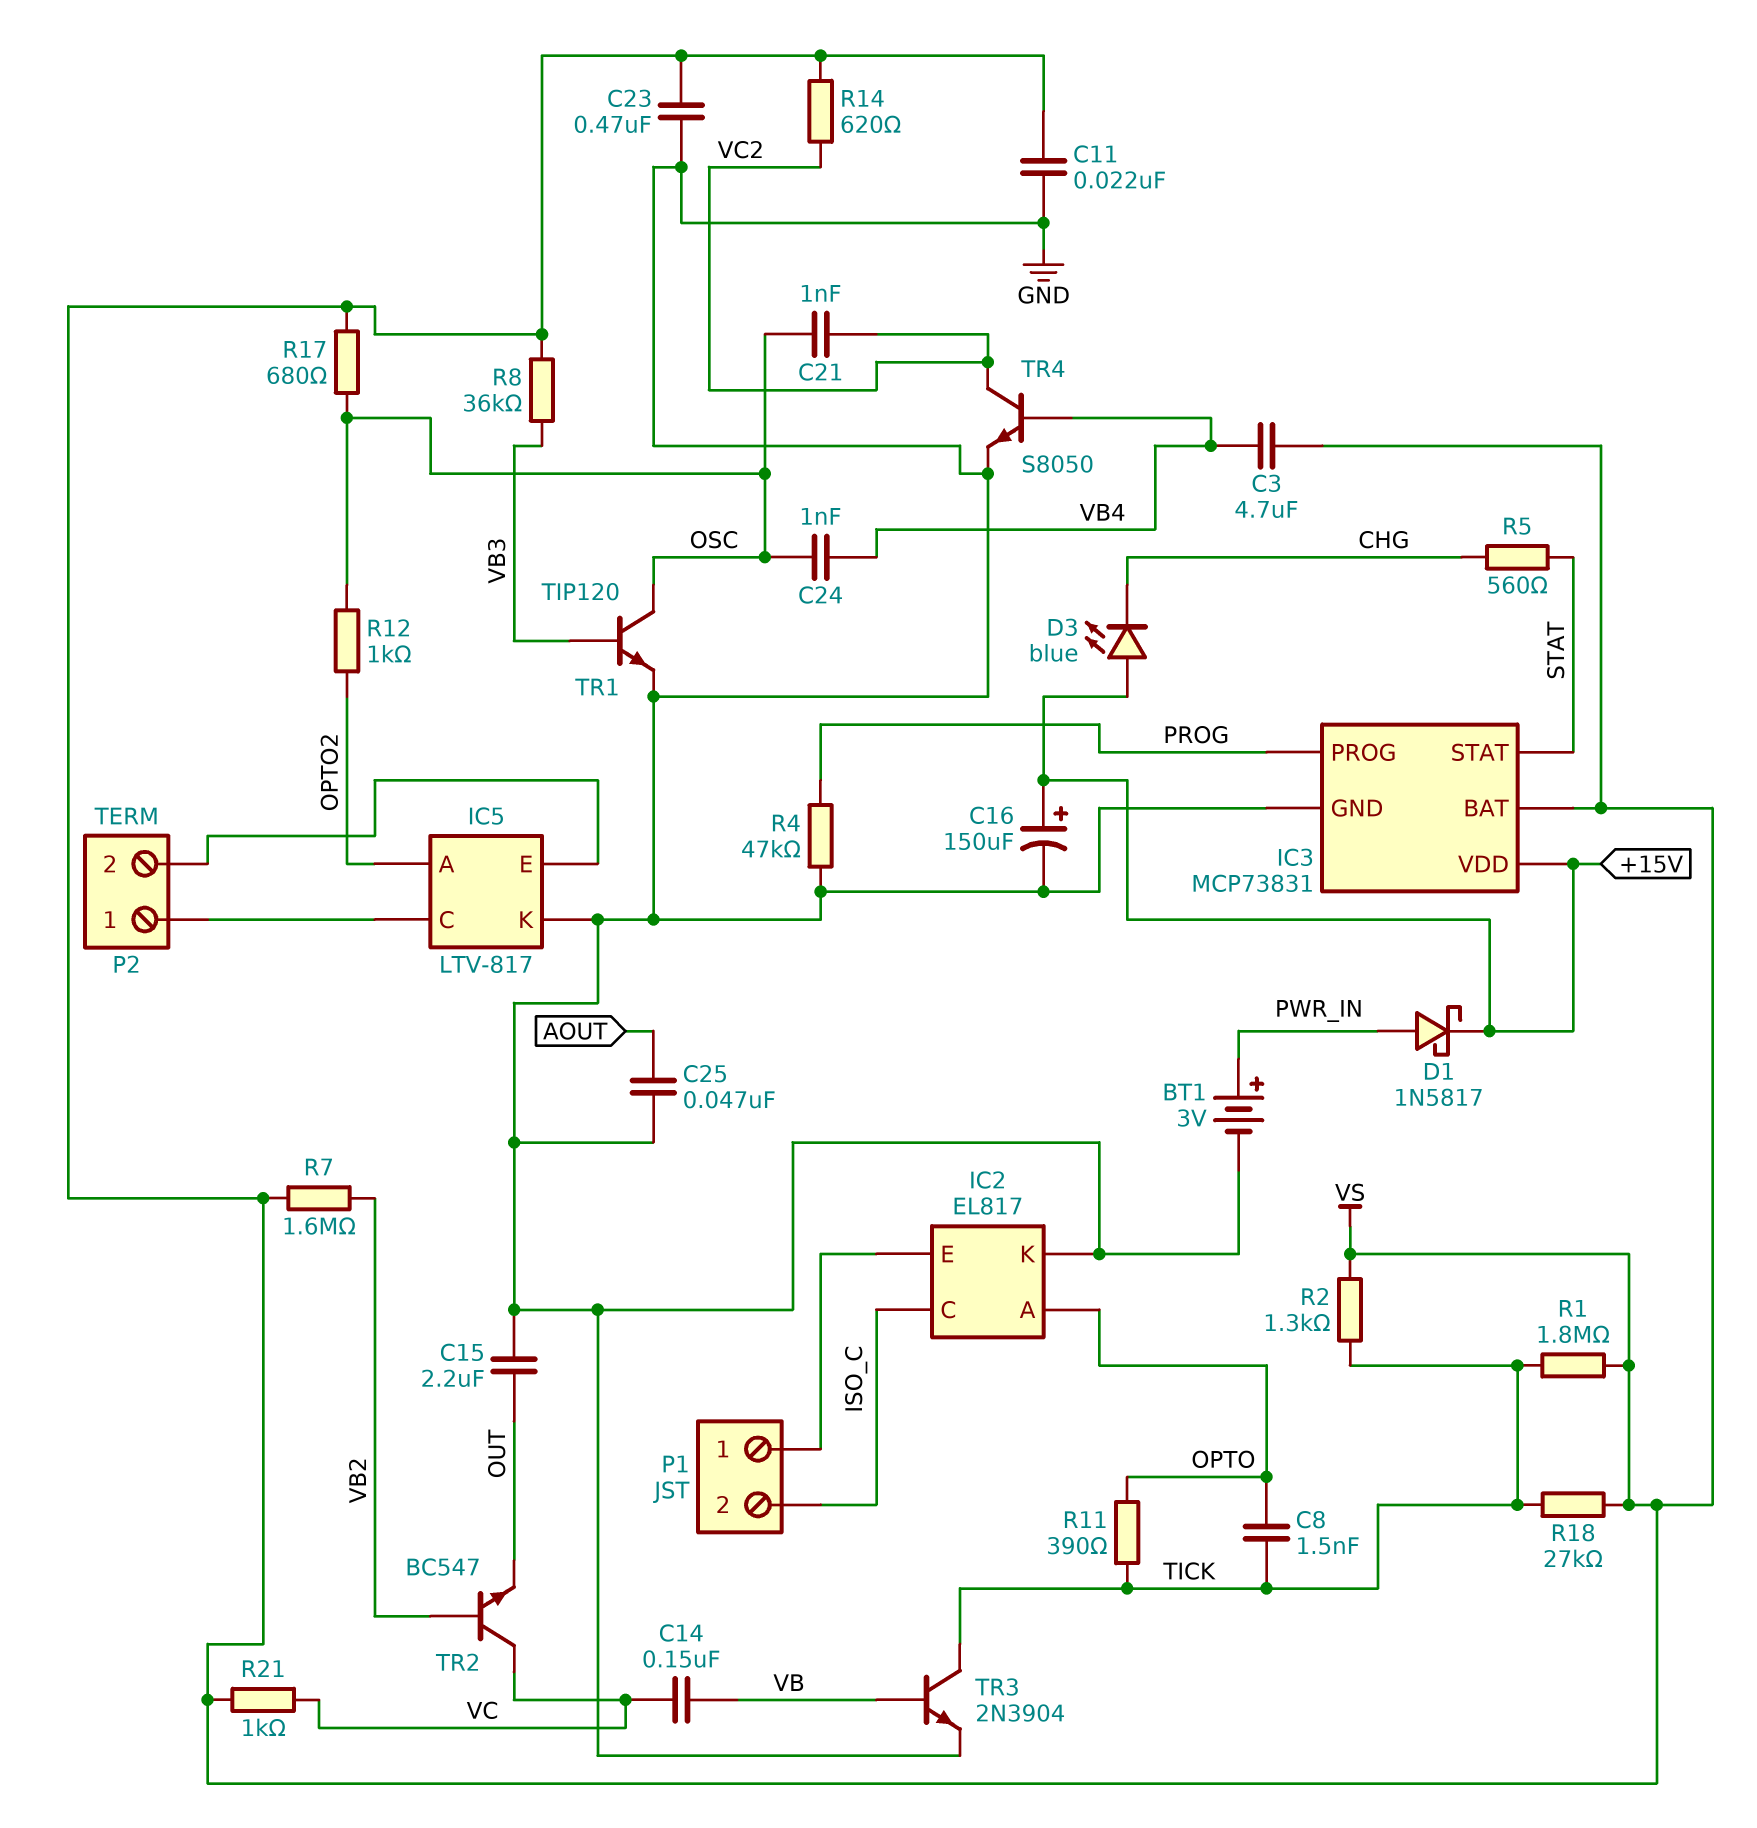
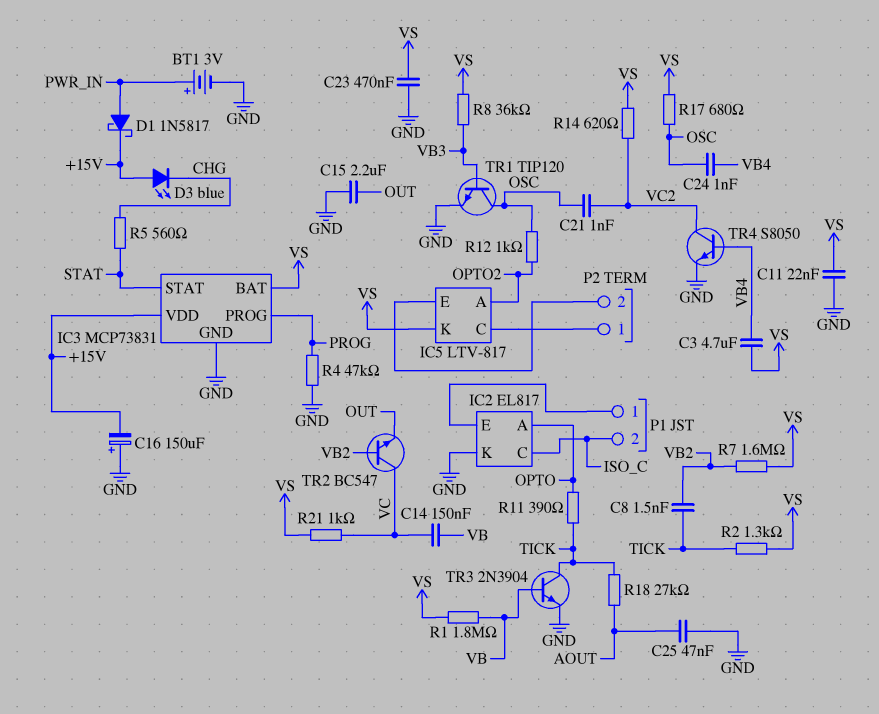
C8: 1.5nF (OPTO, TICK) -> 1.5nF (TICK, VB2)
C16: 150uF (plus +15V, minus GND) -> 150uF (plus GND, minus +15V)
IC5 pin K: GND -> VS
R1: 1.8M (TICK, VS) -> 1.8M (VB, VS)
R18: 27k (TICK, VS) -> 27k (AOUT, TICK)

